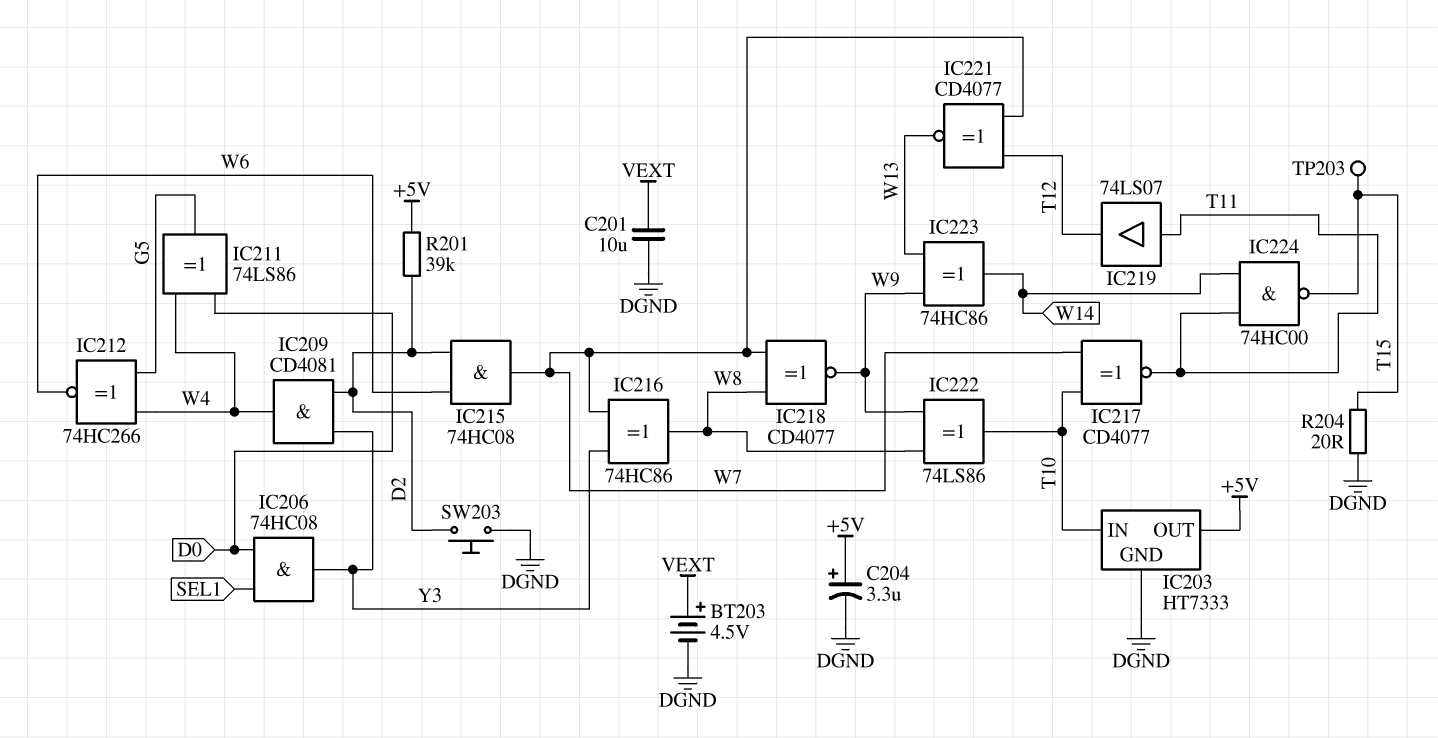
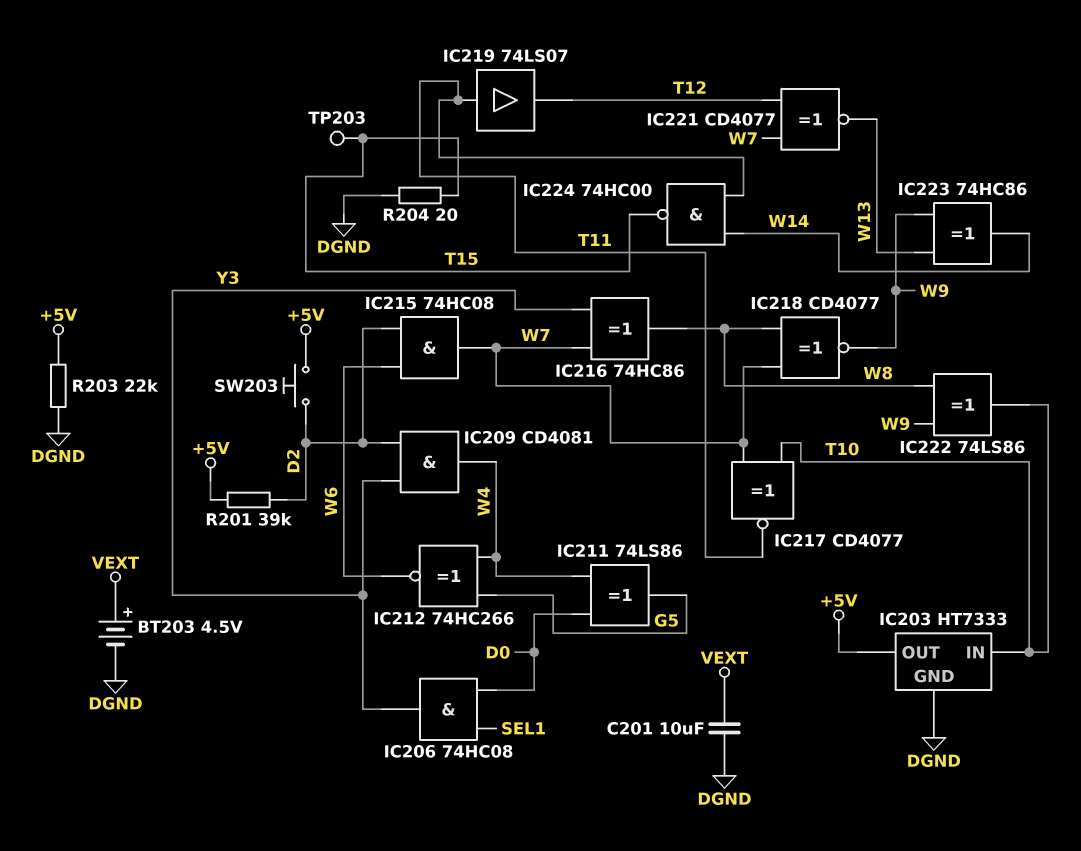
C204: 3.3uF (plus +5V, minus DGND) -> none
R203: none -> 22k (+5V, DGND)
SW203: button (D2, DGND) -> button (+5V, D2)

